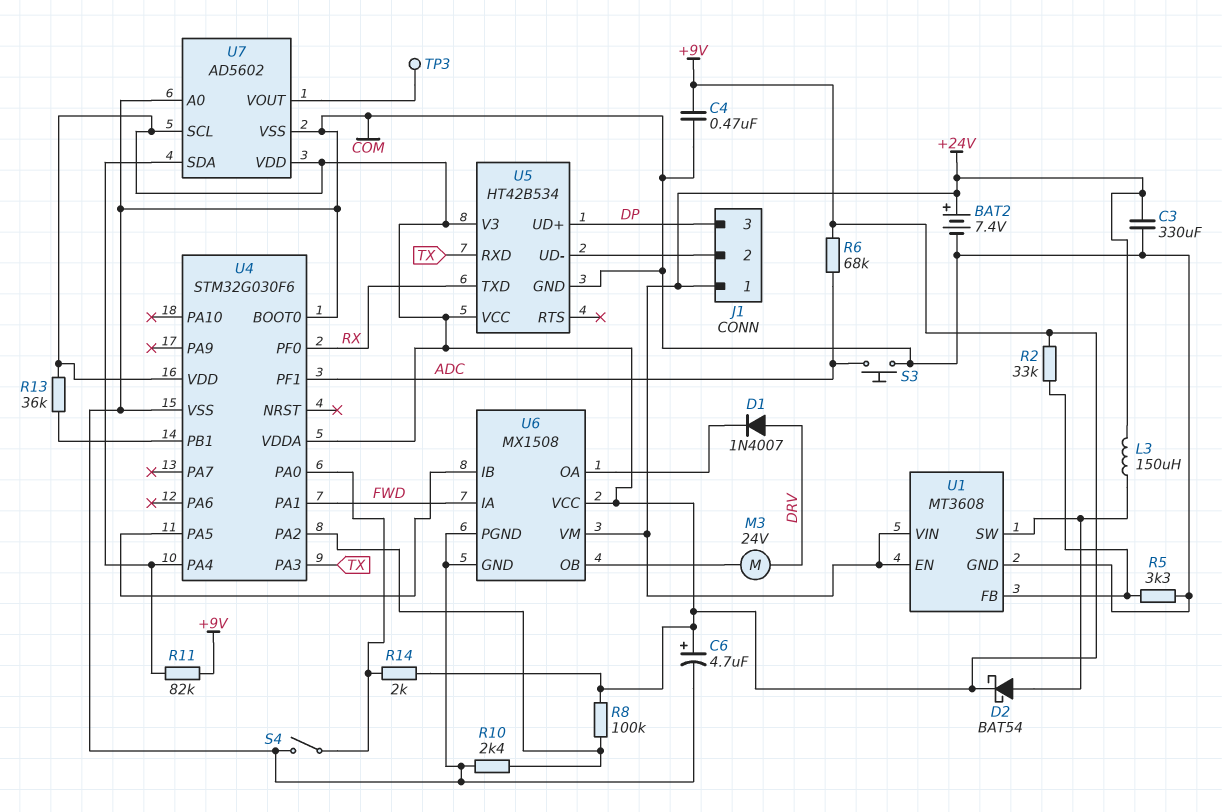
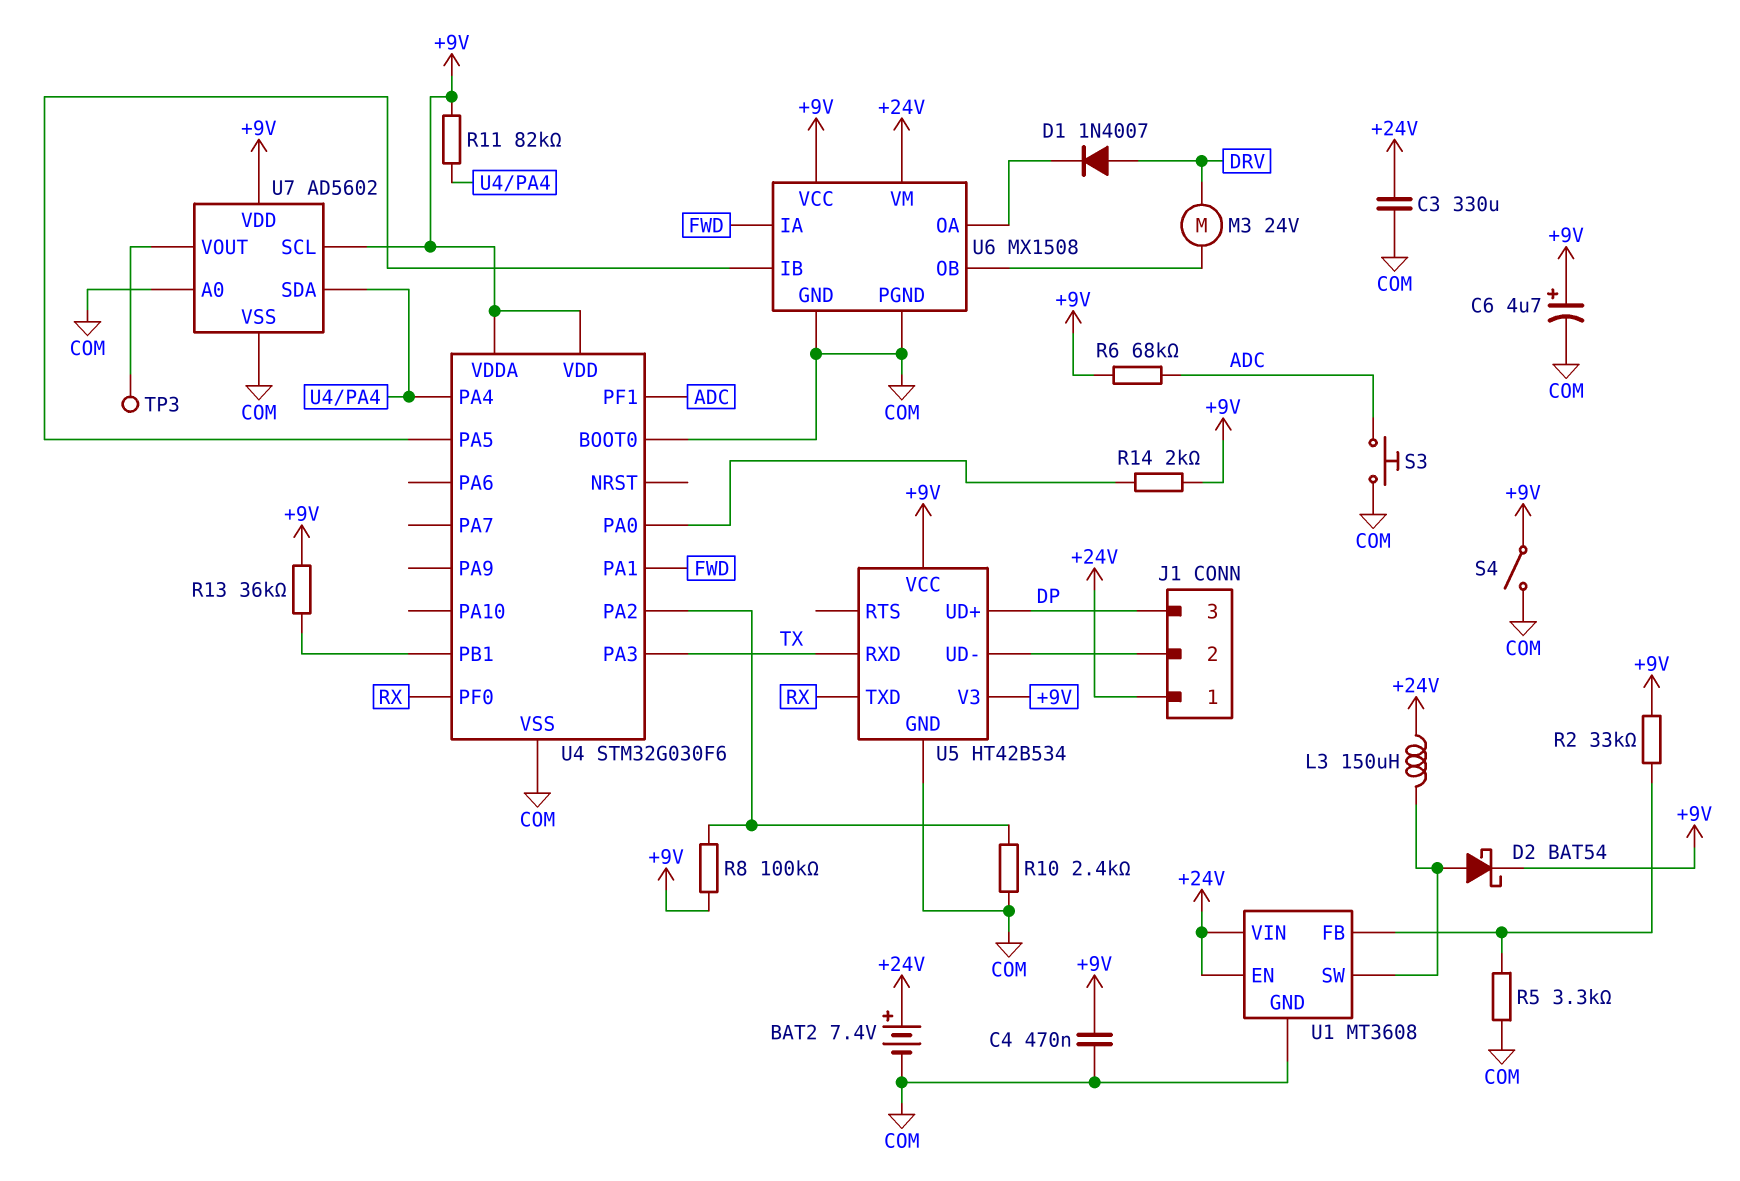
S4: switch (COM, U4/PA0) -> switch (+9V, COM)

